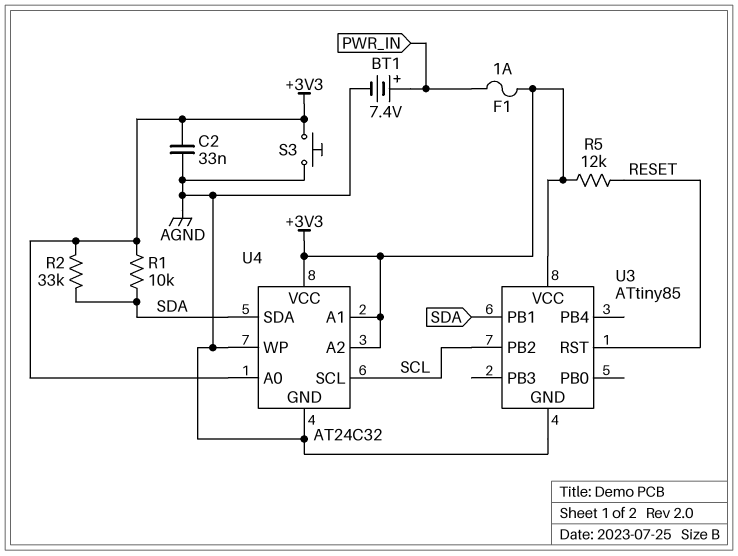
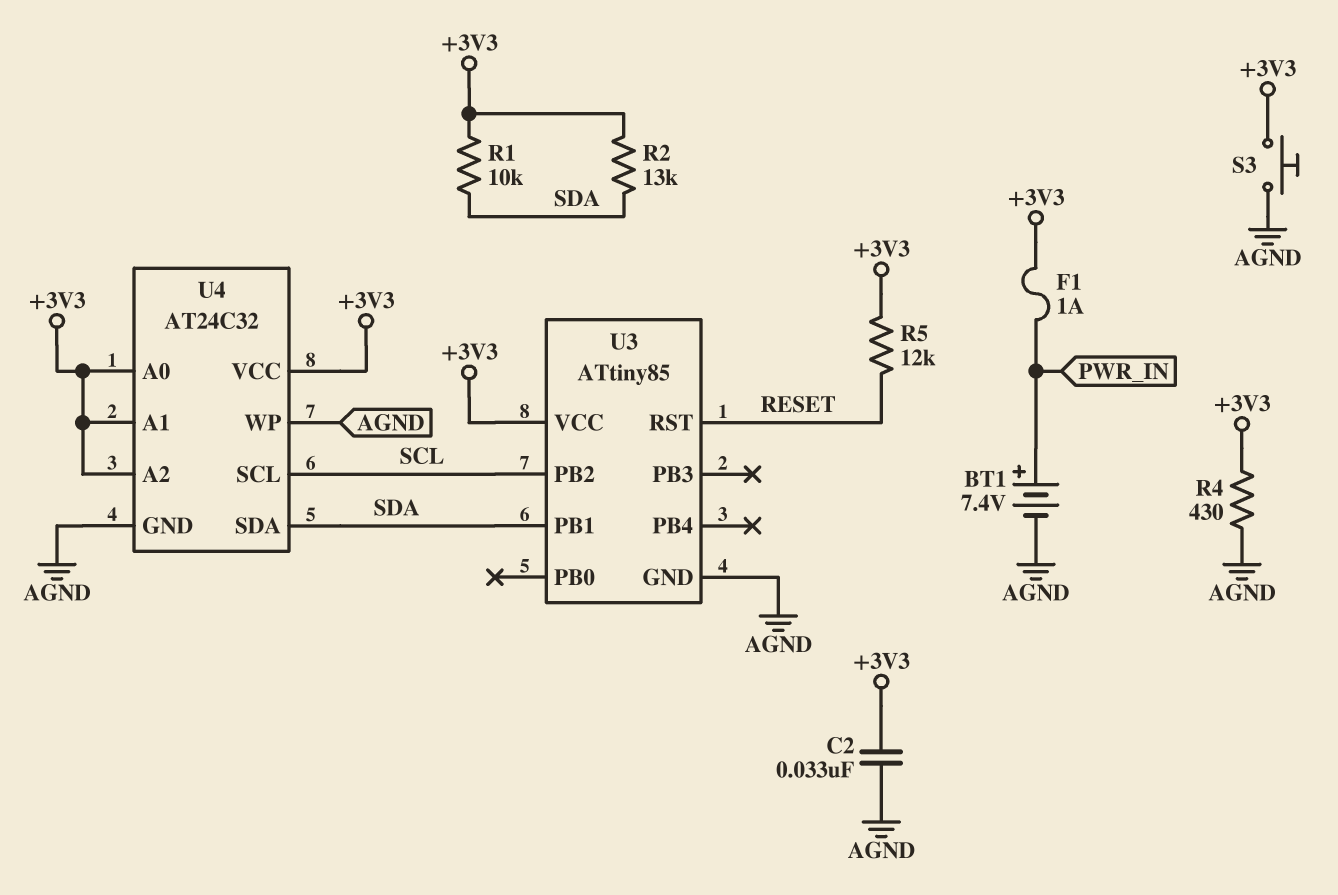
R2: 33k (+3V3, SDA) -> 13k (+3V3, SDA)
R4: none -> 430 (+3V3, AGND)

